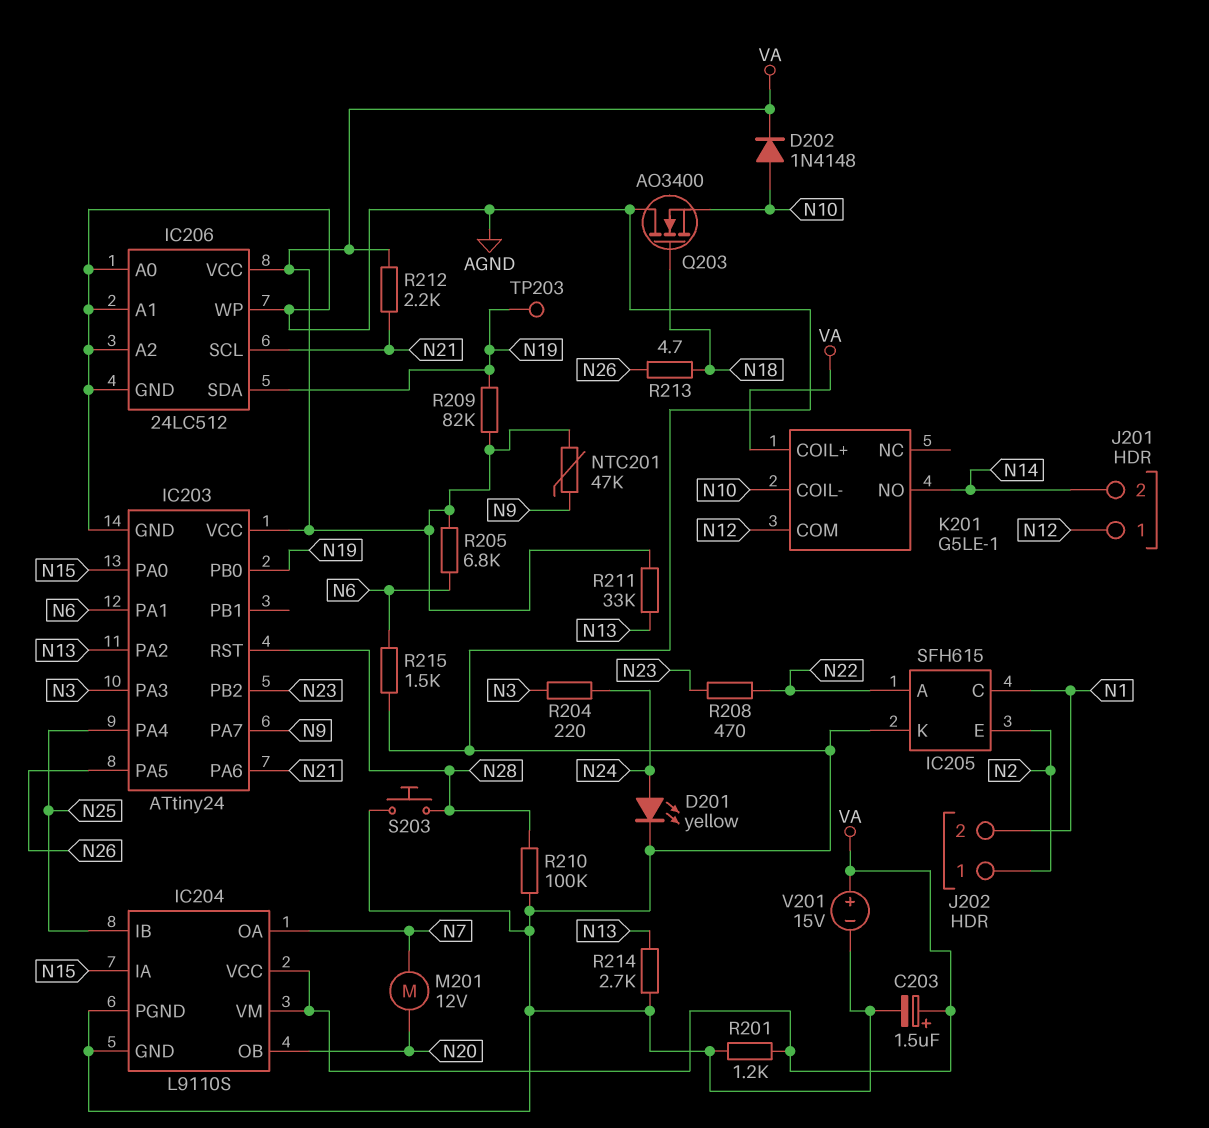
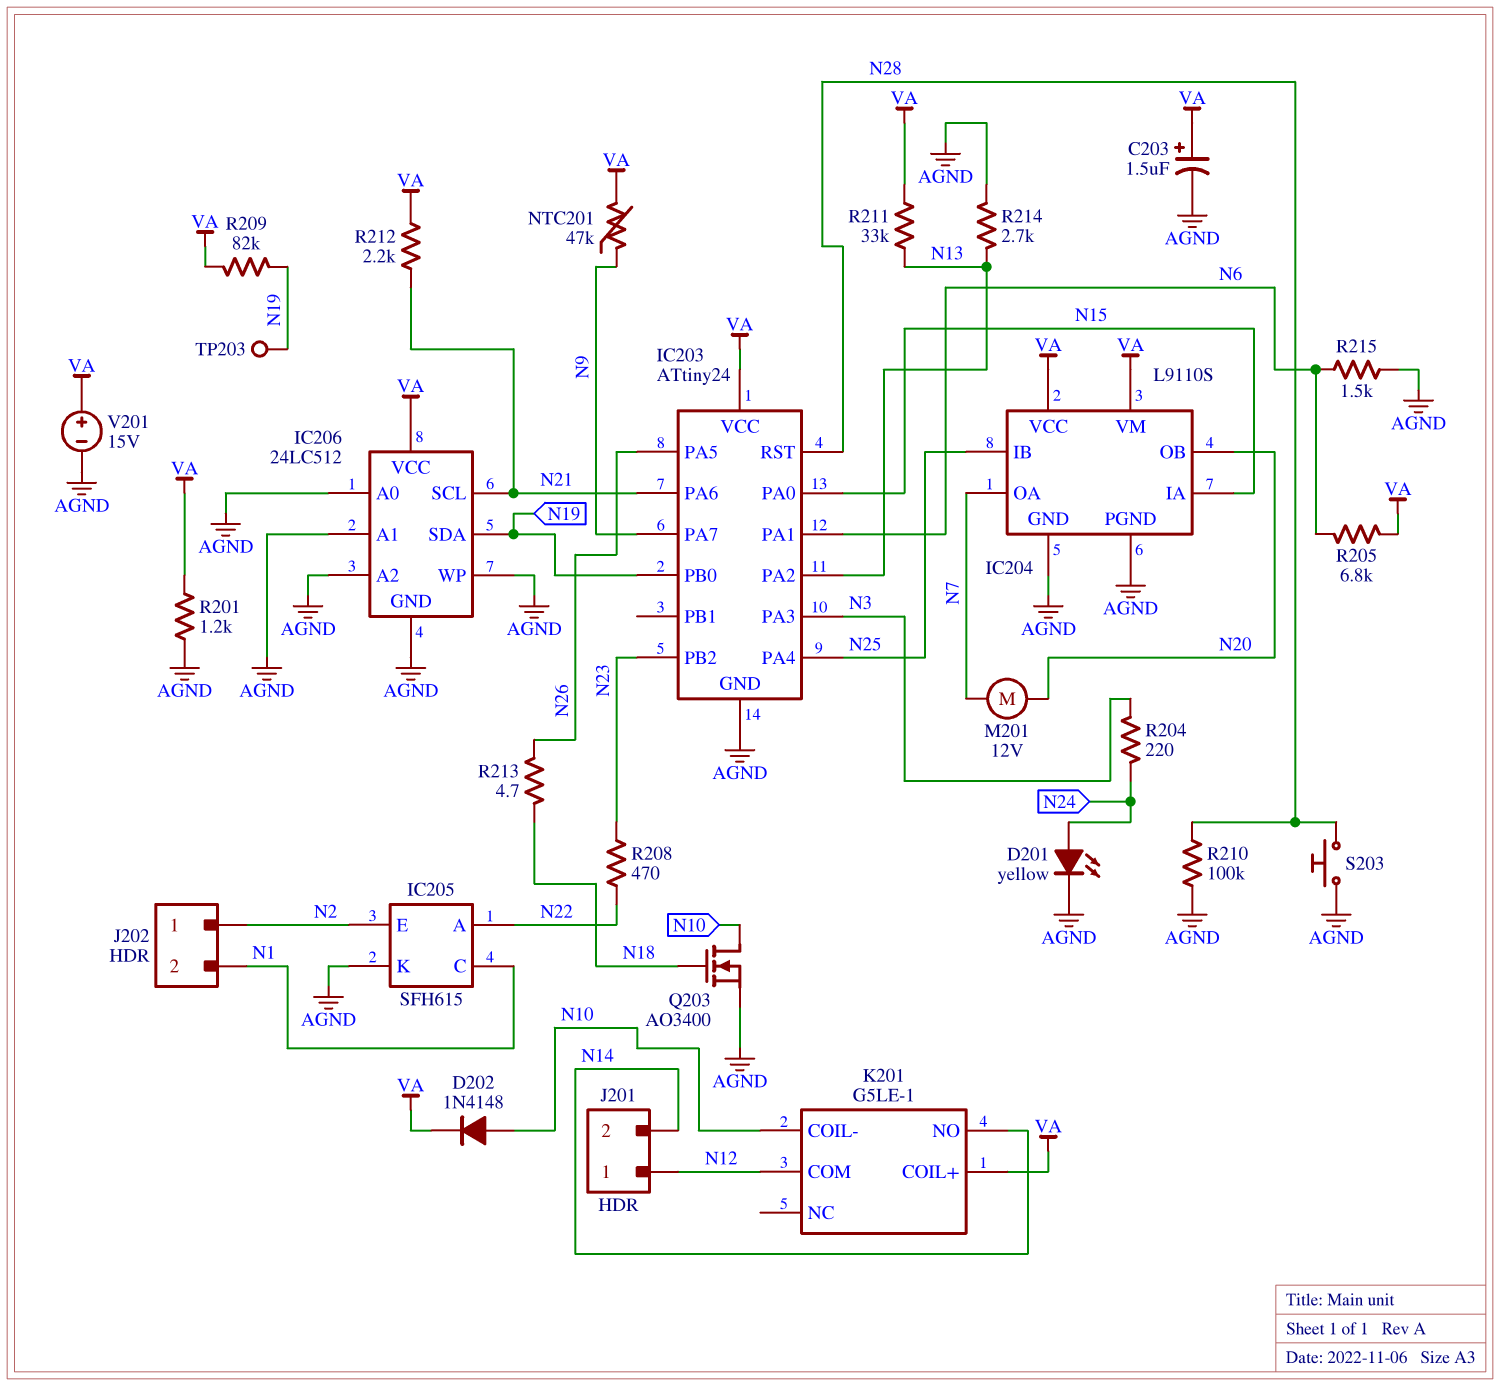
Q203: NMOS AO3400 (G N18, D AGND, S N10) -> NMOS AO3400 (G N18, D N10, S AGND)

